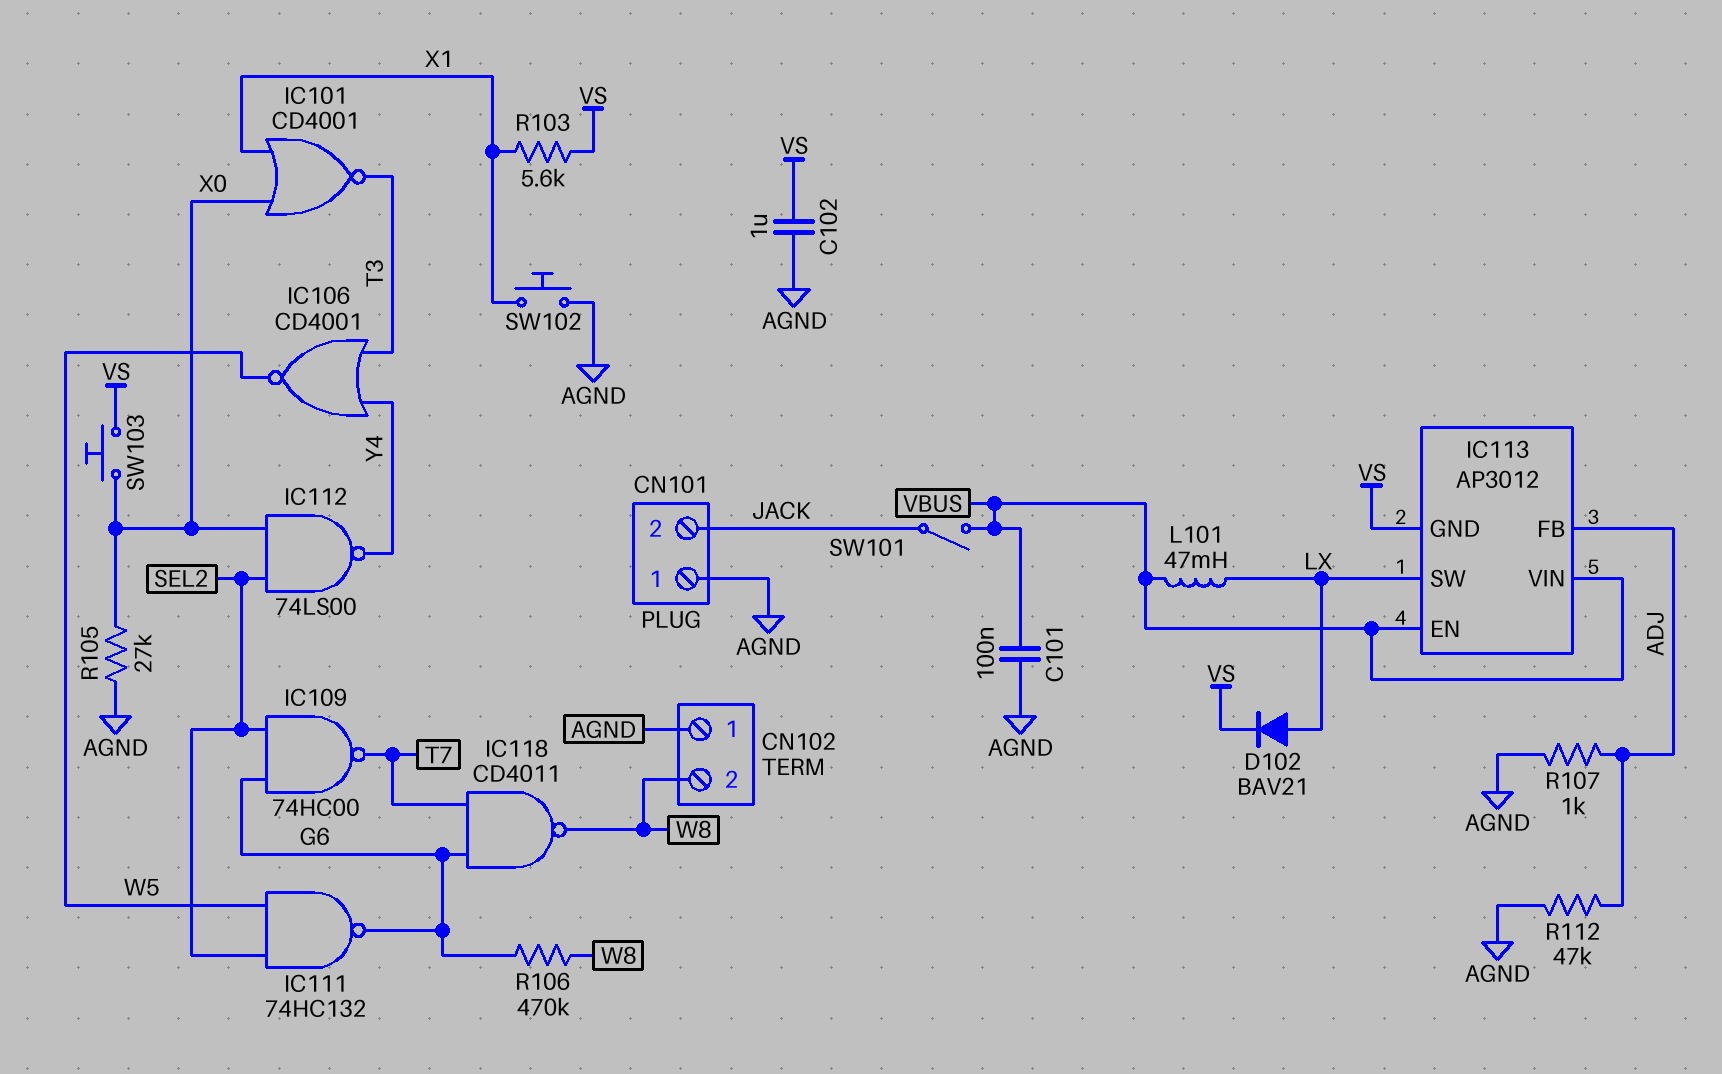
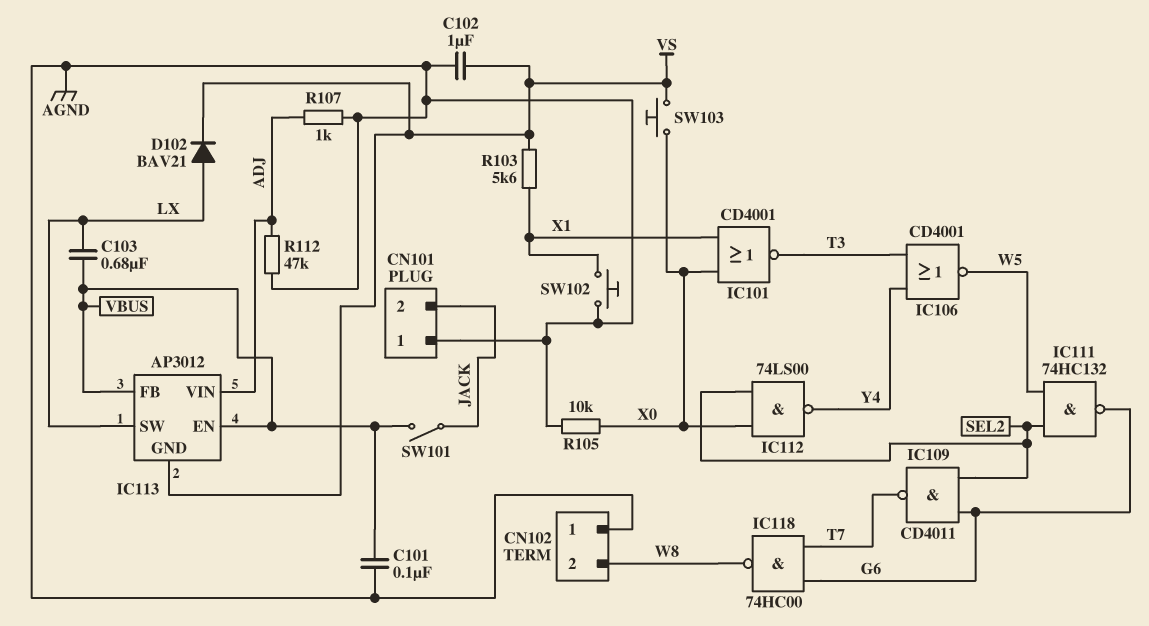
C103: none -> 680nF (LX, VBUS)
IC109: NAND 74HC00 (in G6, in SEL2, out T7) -> NAND CD4011 (in G6, in SEL2, out T7)
IC113 pin FB: ADJ -> VBUS
IC113 pin VIN: VBUS -> ADJ
IC118: NAND CD4011 (in G6, in T7, out W8) -> NAND 74HC00 (in G6, in T7, out W8)
L101: 47mH (LX, VBUS) -> none
R105: 27k (AGND, X0) -> 10k (AGND, X0)
R106: 470k (G6, W8) -> none

